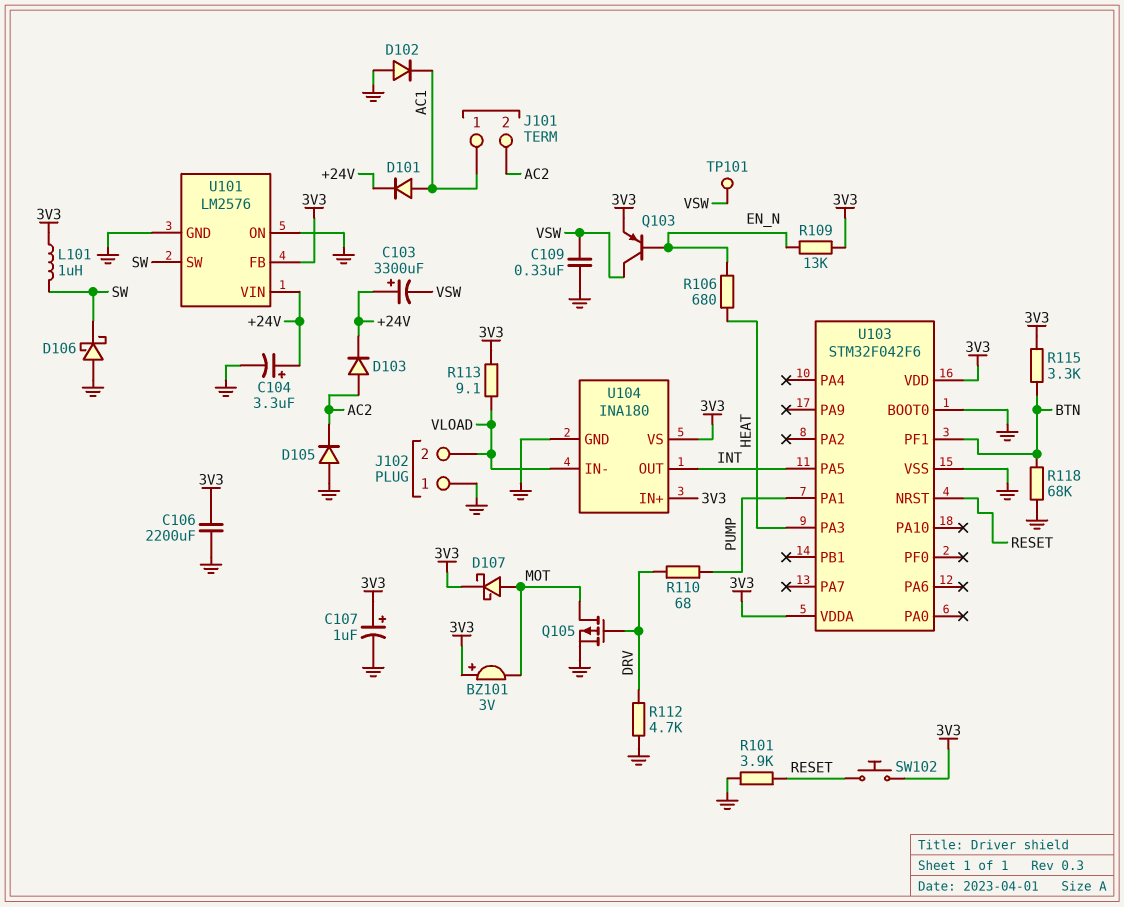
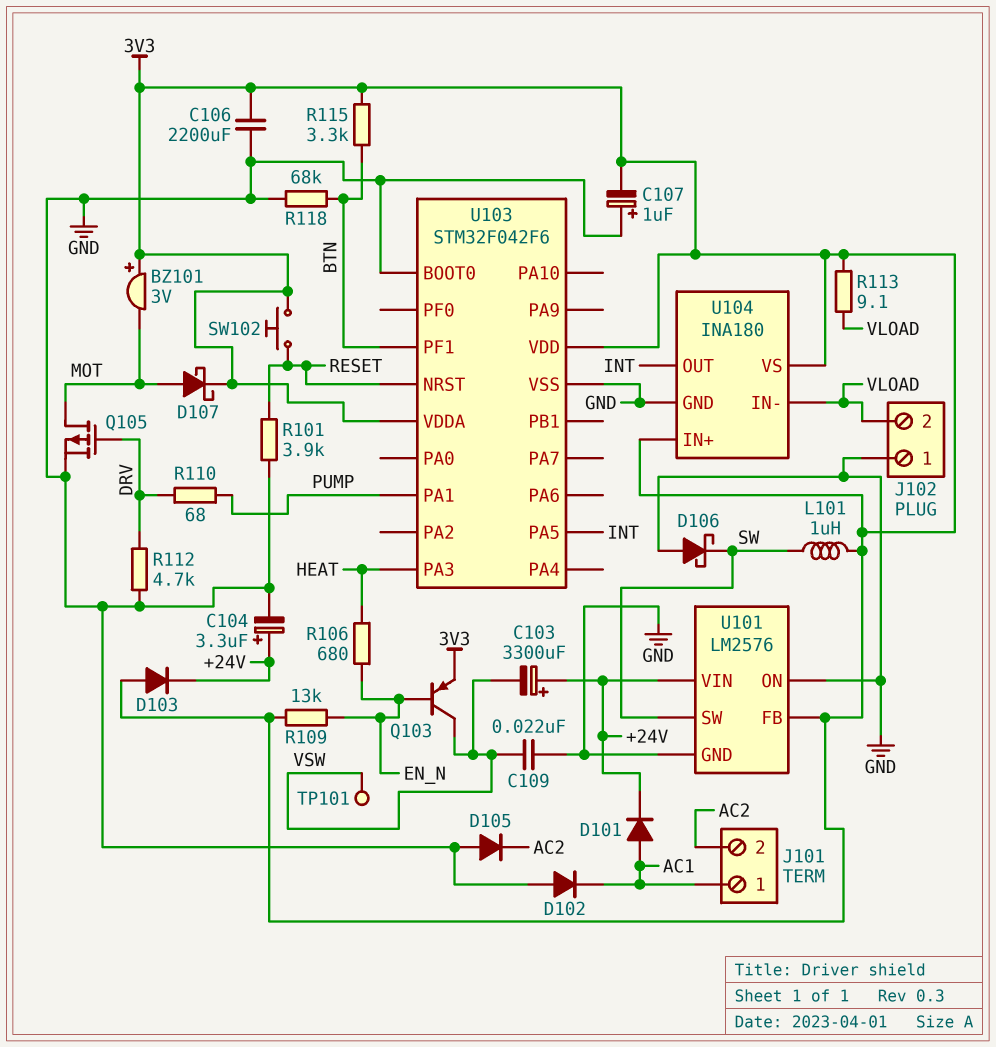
C107: 1uF (plus 3V3, minus GND) -> 1uF (plus GND, minus 3V3)
C109: 330nF (GND, VSW) -> 22nF (GND, VSW)
D103: diode (A AC2, K +24V) -> diode (A 3V3, K +24V)

